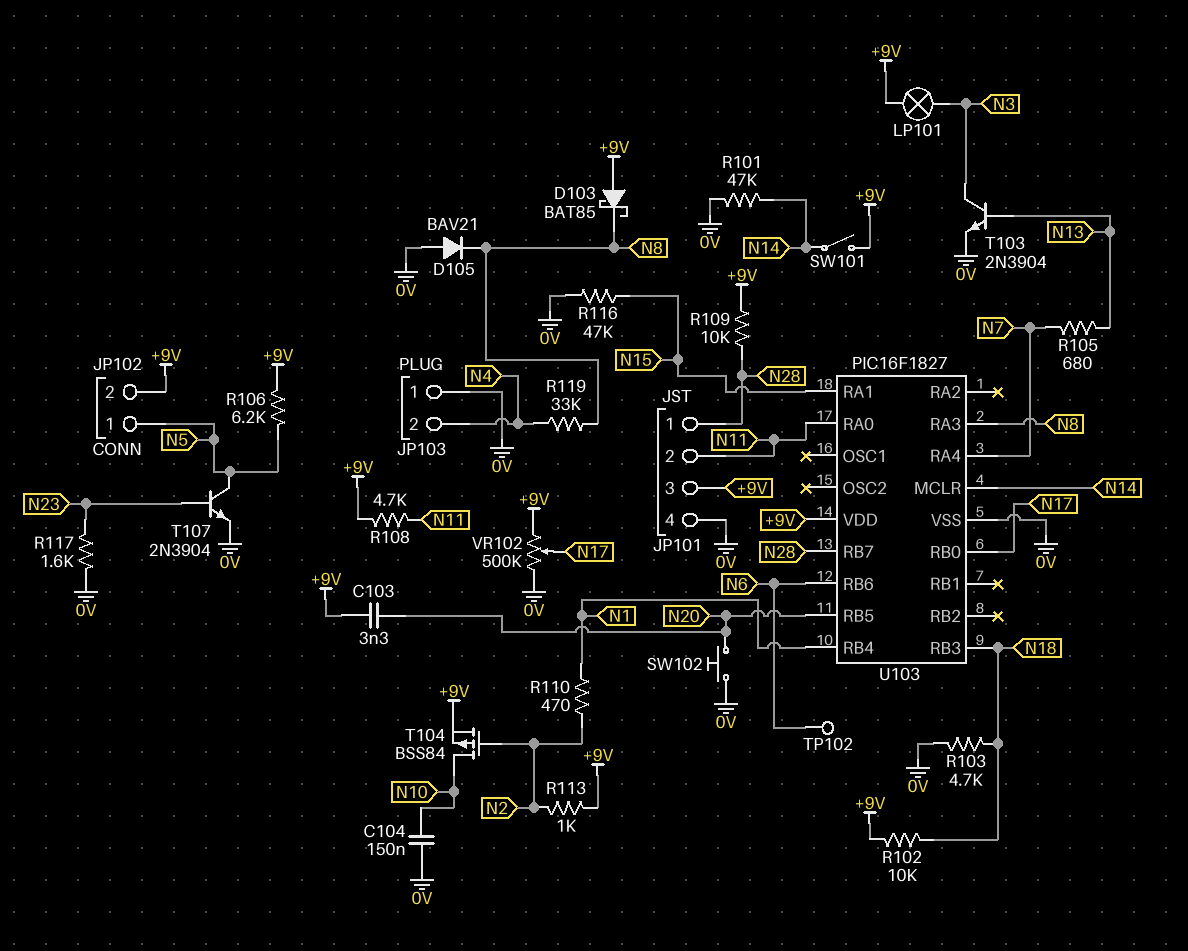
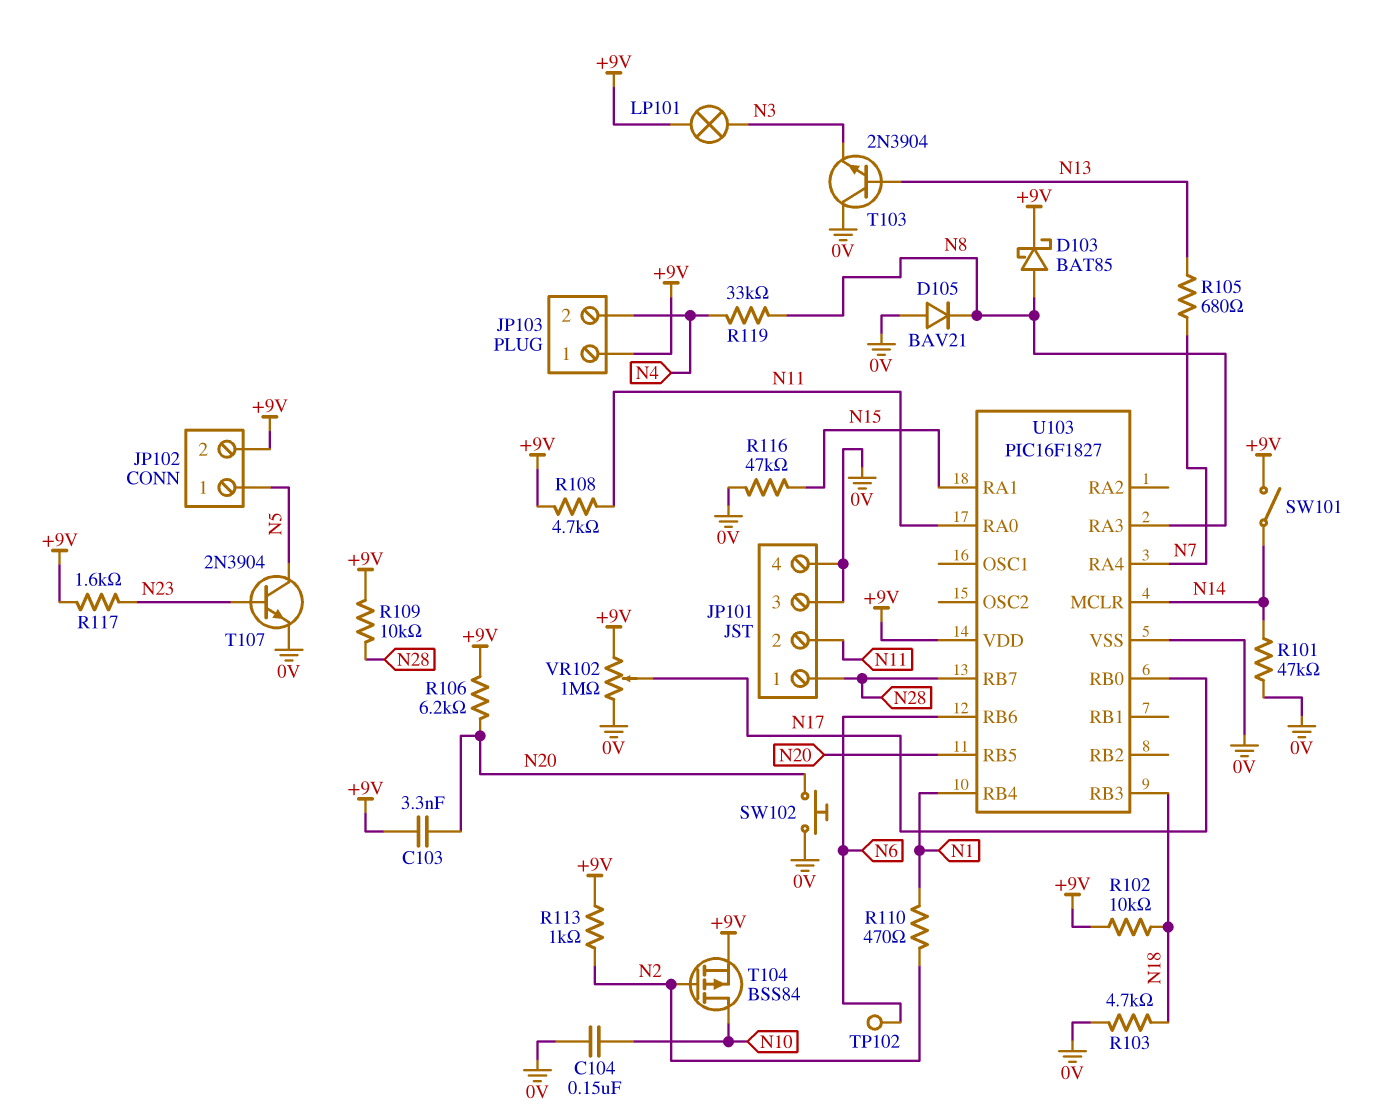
D103: schottky BAT85 (A +9V, K N8) -> schottky BAT85 (A N8, K +9V)
JP101 pin 3: +9V -> 0V
JP103 pin 1: 0V -> +9V
R106: 6.2k (+9V, N5) -> 6.2k (+9V, N20)
R117: 1.6k (0V, N23) -> 1.6k (+9V, N23)
T103: NPN 2N3904 (B N13, C N3, E 0V) -> NPN 2N3904 (B N13, C 0V, E N3)
VR102: 500k (+9V, 0V, wiper N17) -> 1M (+9V, 0V, wiper N17)

